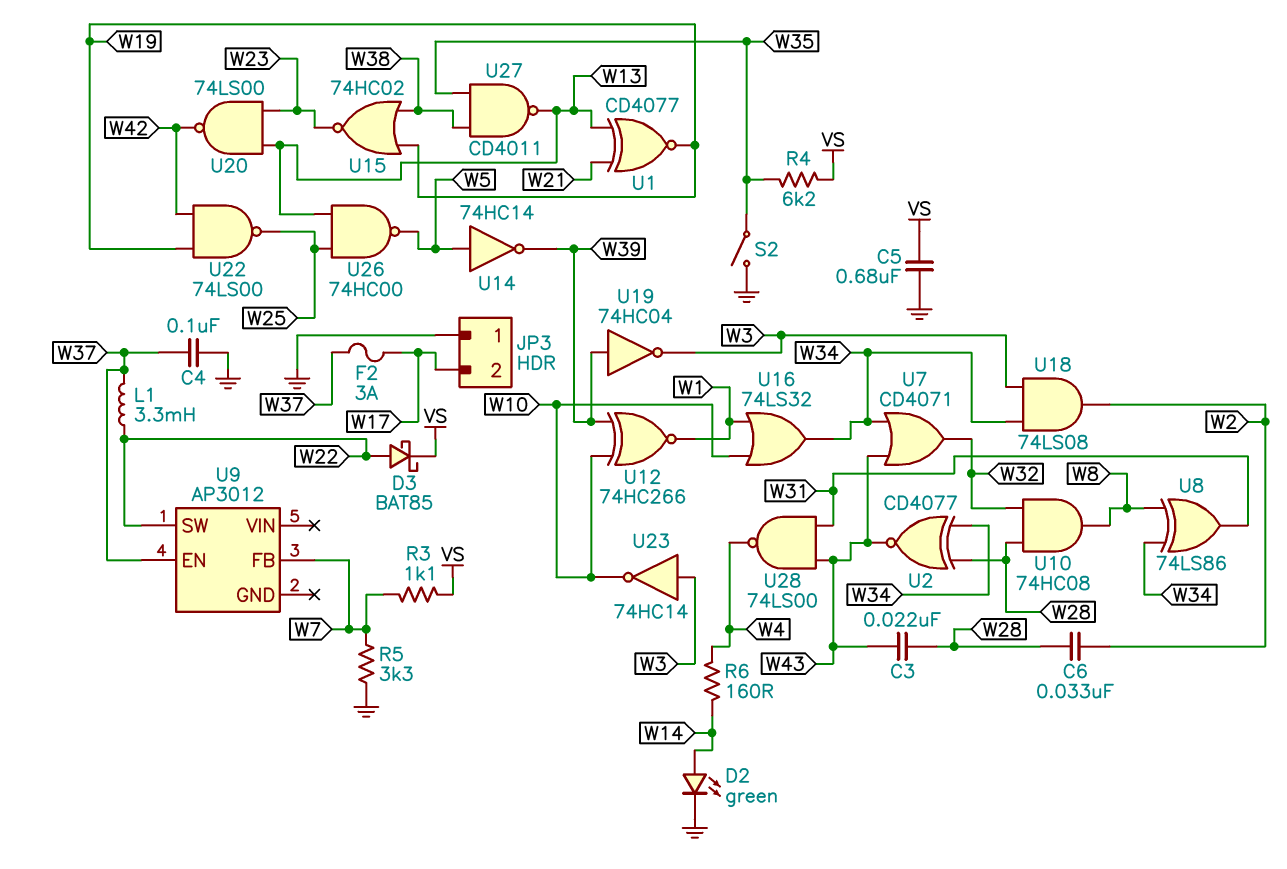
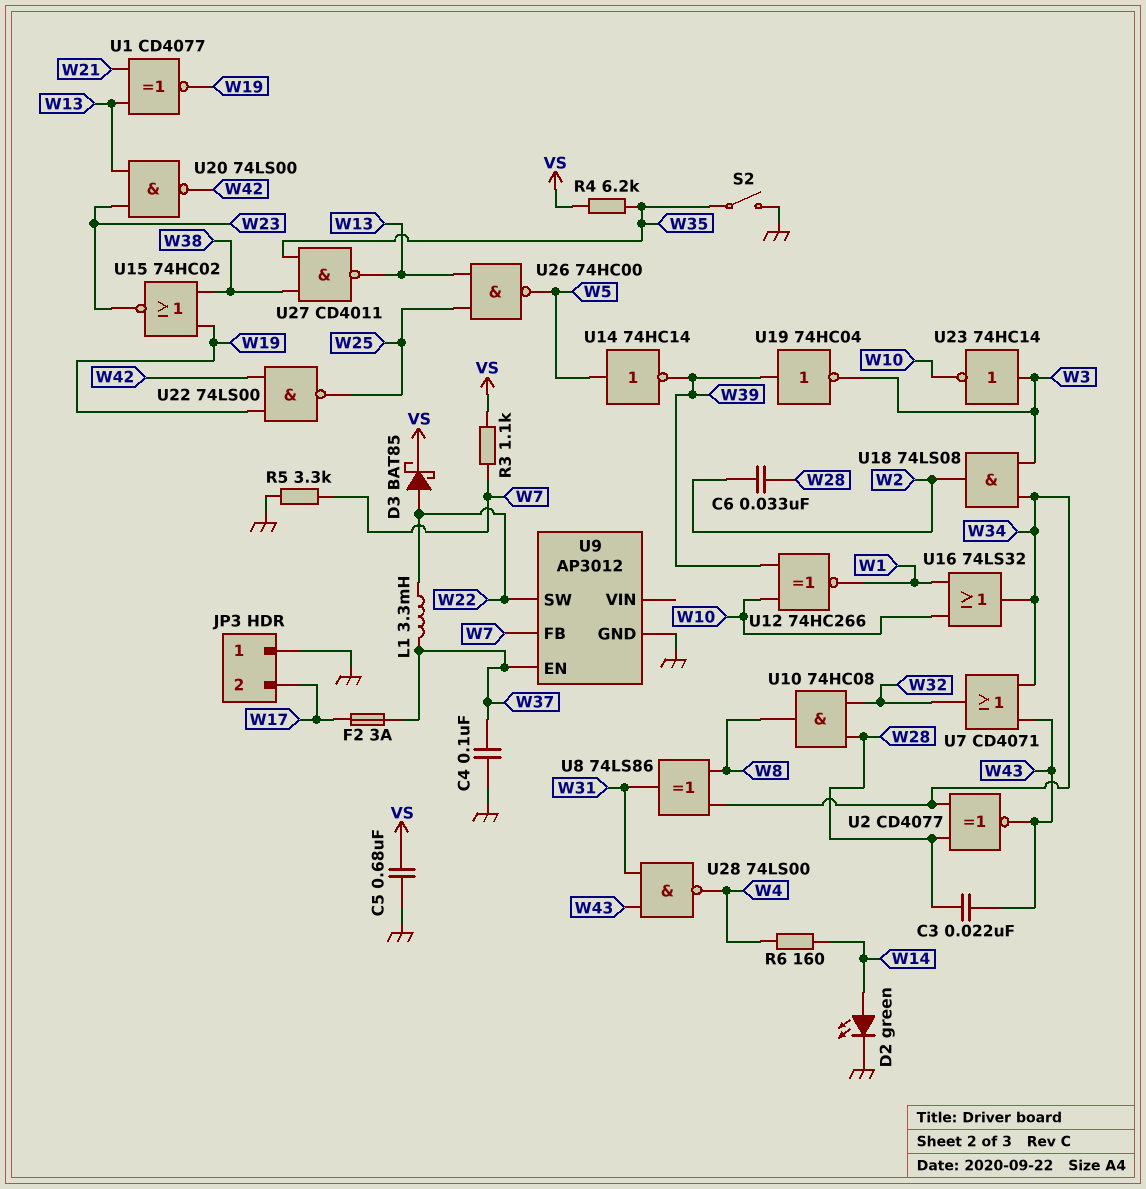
U9 pin GND: none -> GND

